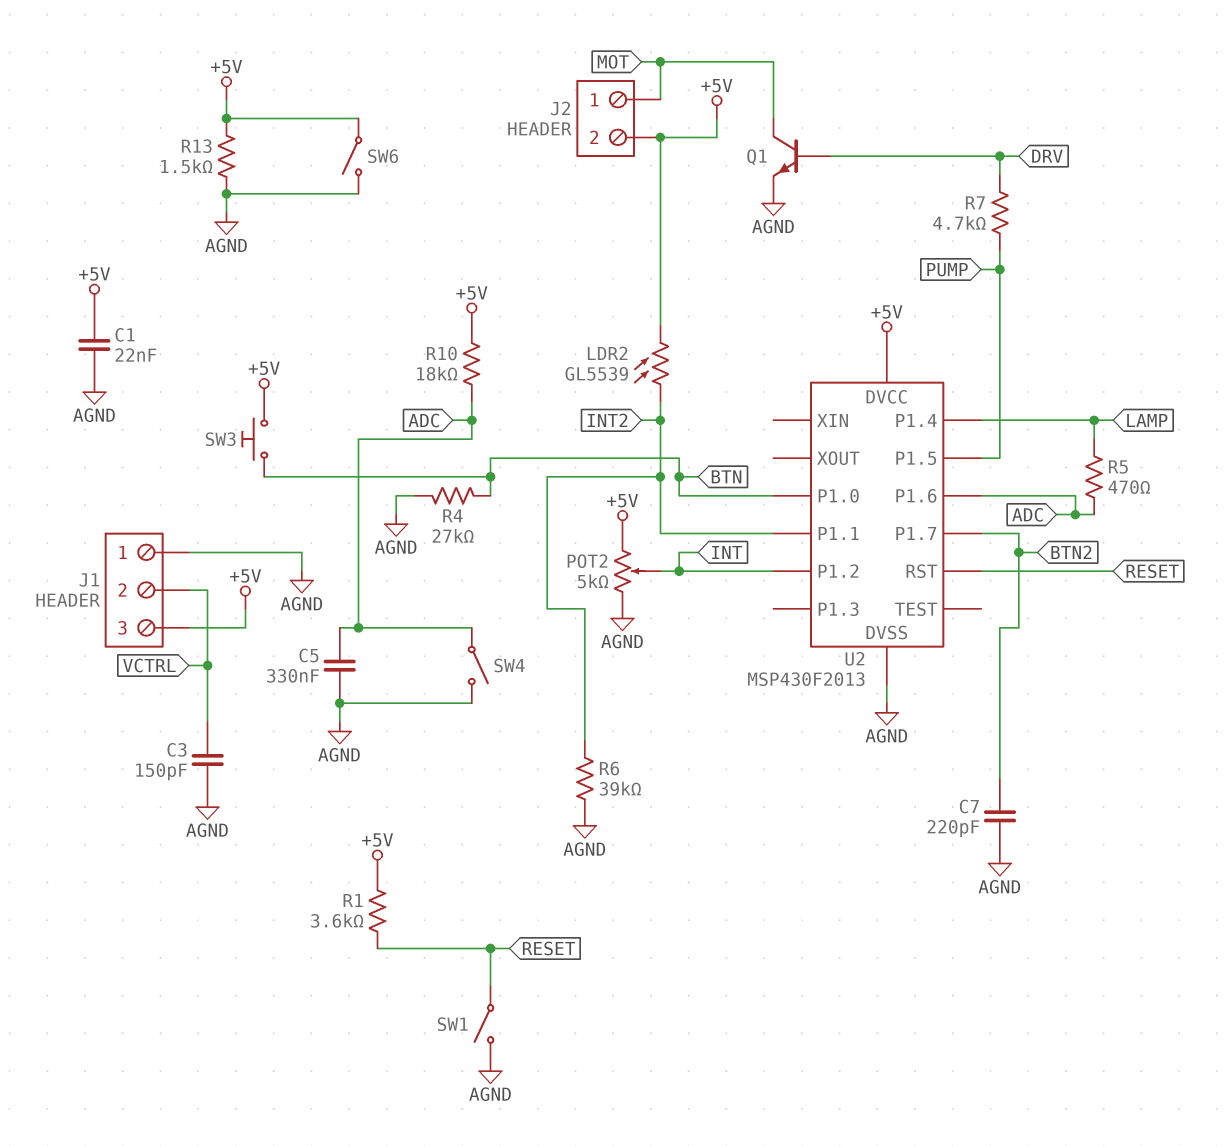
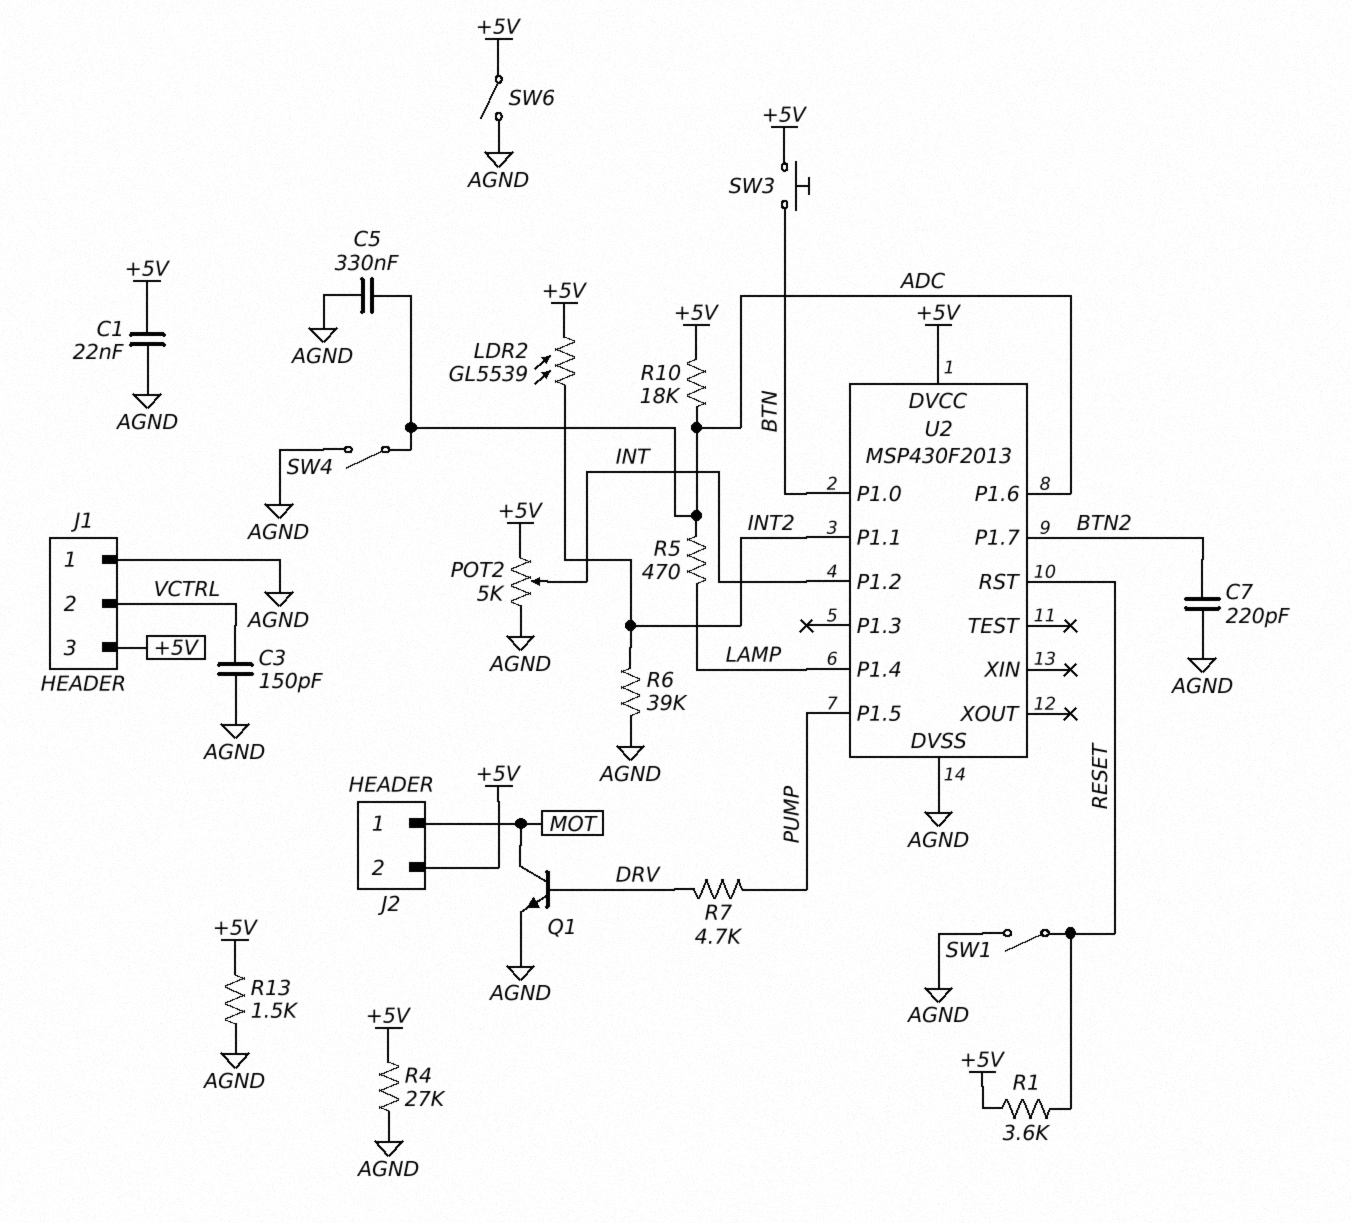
R4: 27k (AGND, BTN) -> 27k (+5V, AGND)

